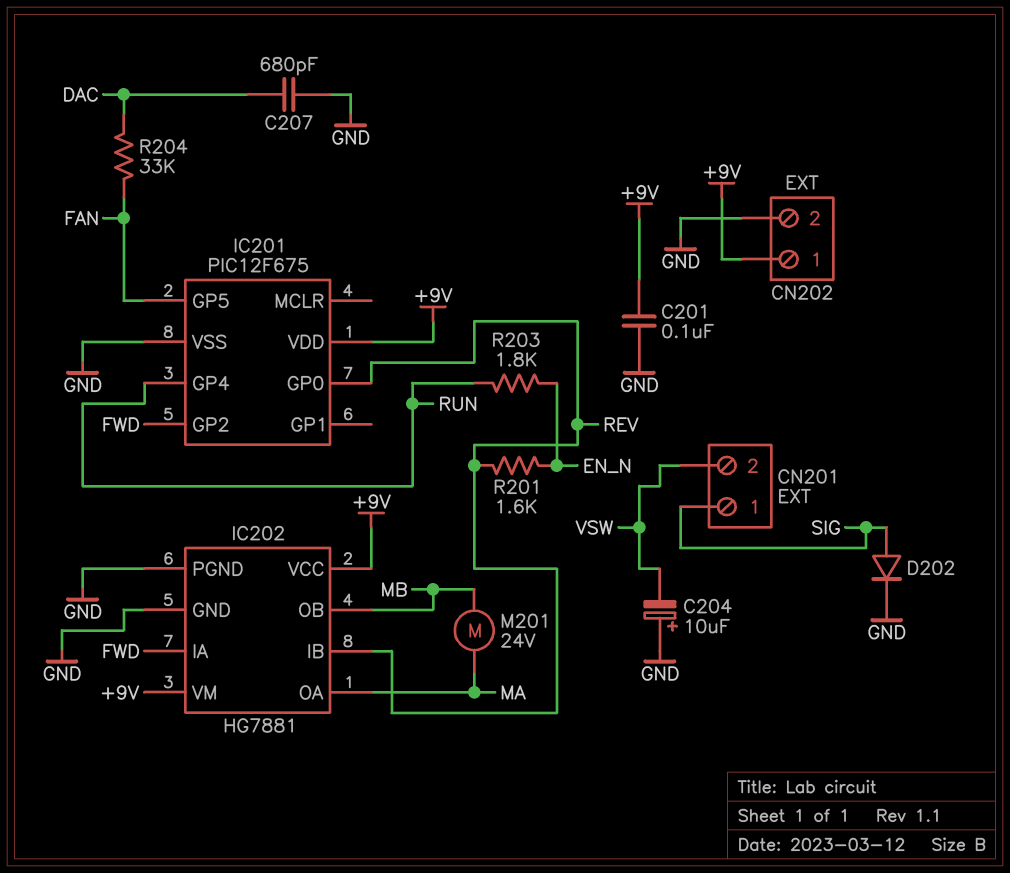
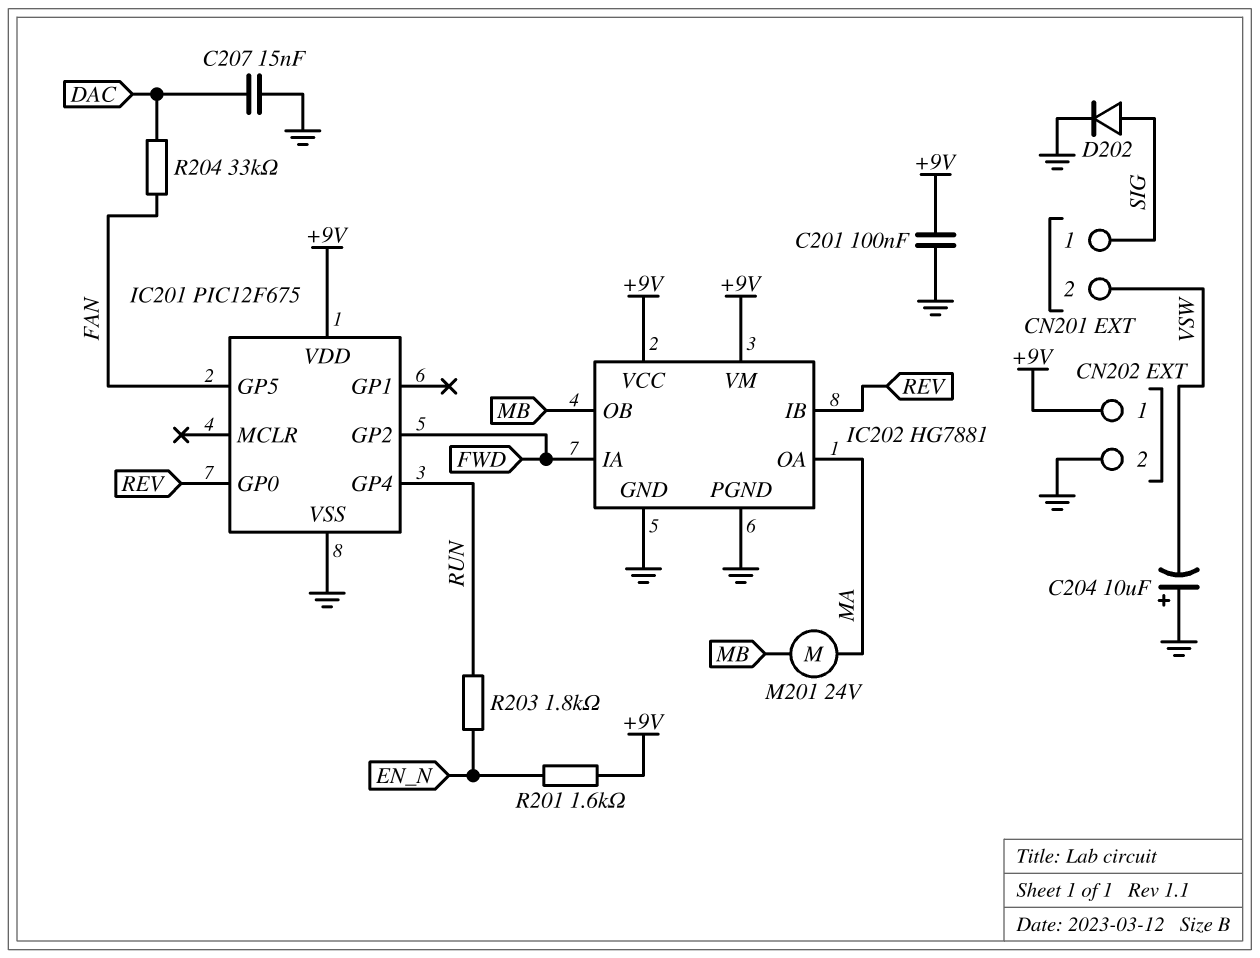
C207: 680pF (DAC, GND) -> 15nF (DAC, GND)
R201: 1.6k (EN_N, REV) -> 1.6k (+9V, EN_N)

